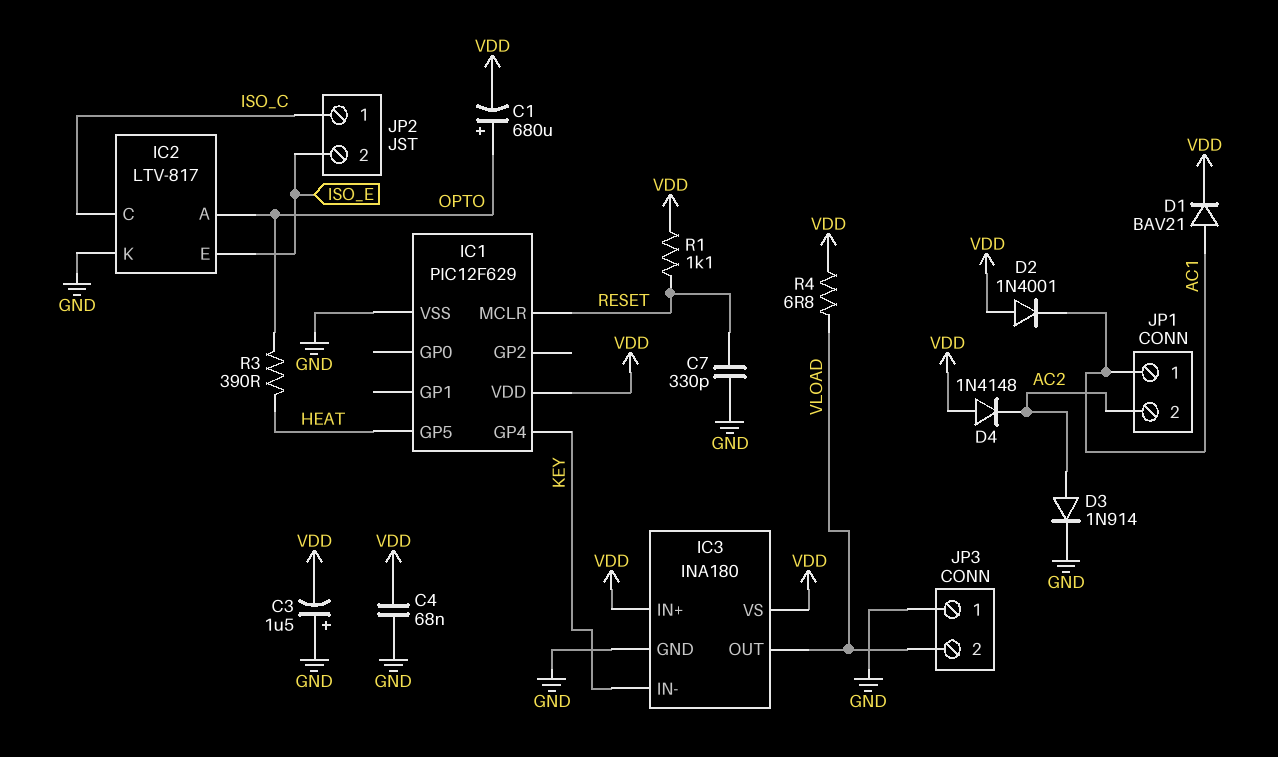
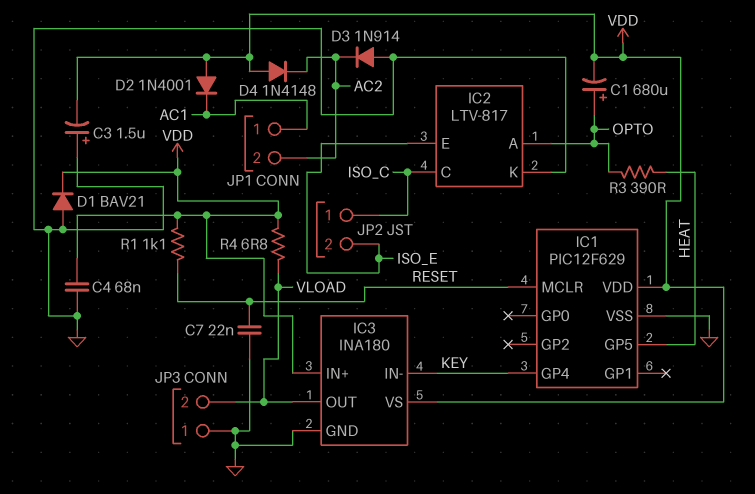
C7: 330pF (GND, RESET) -> 22nF (GND, RESET)
D1: diode BAV21 (A AC1, K VDD) -> diode BAV21 (A GND, K VDD)
D3: diode 1N914 (A AC2, K GND) -> diode 1N914 (A GND, K AC2)

